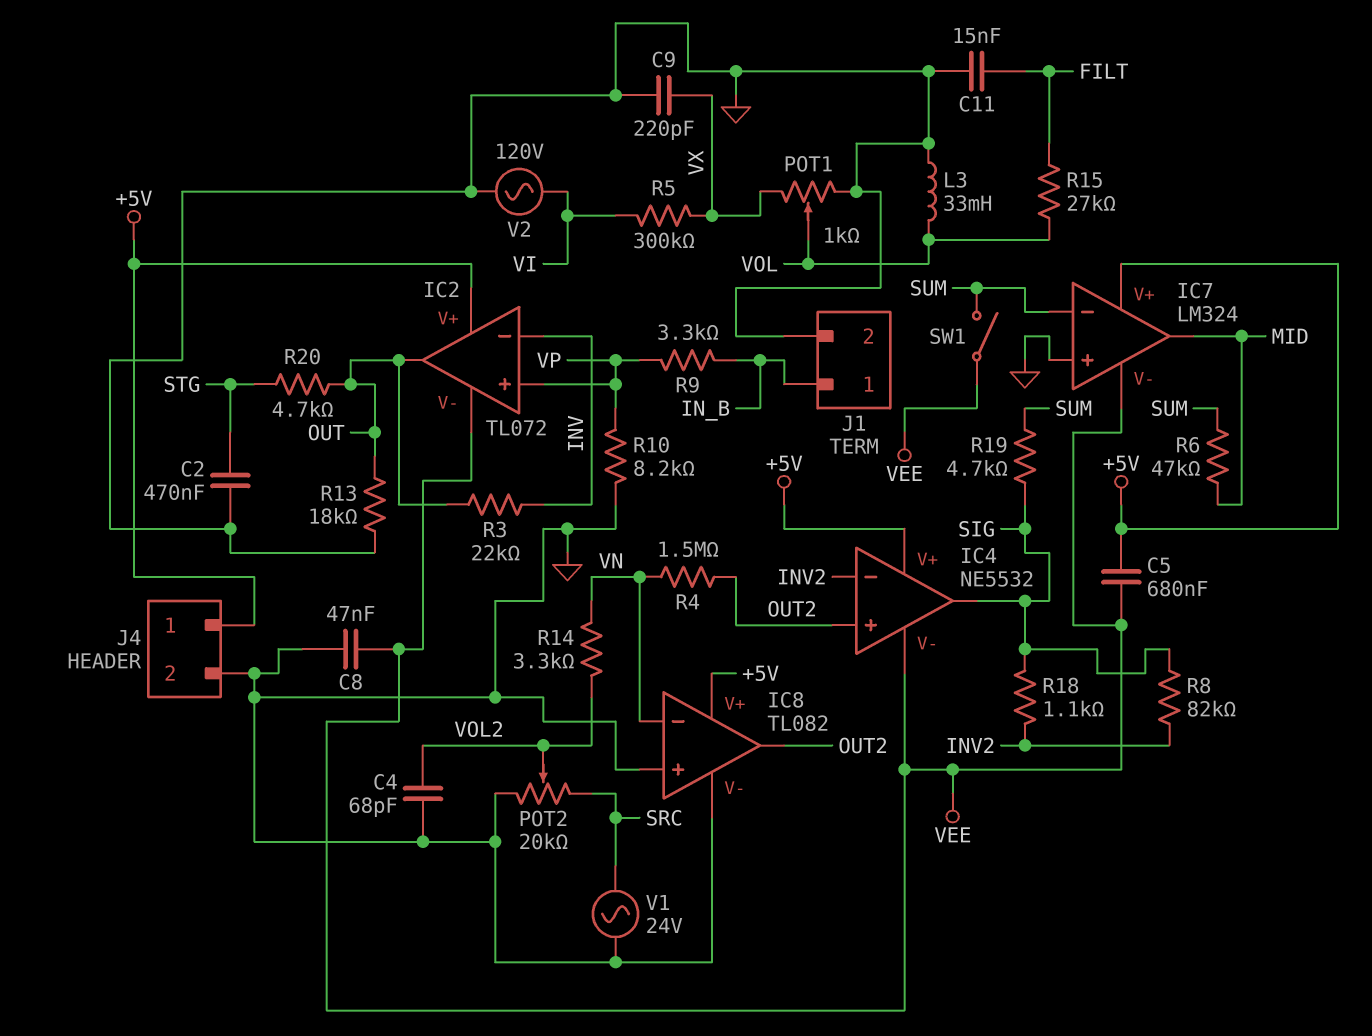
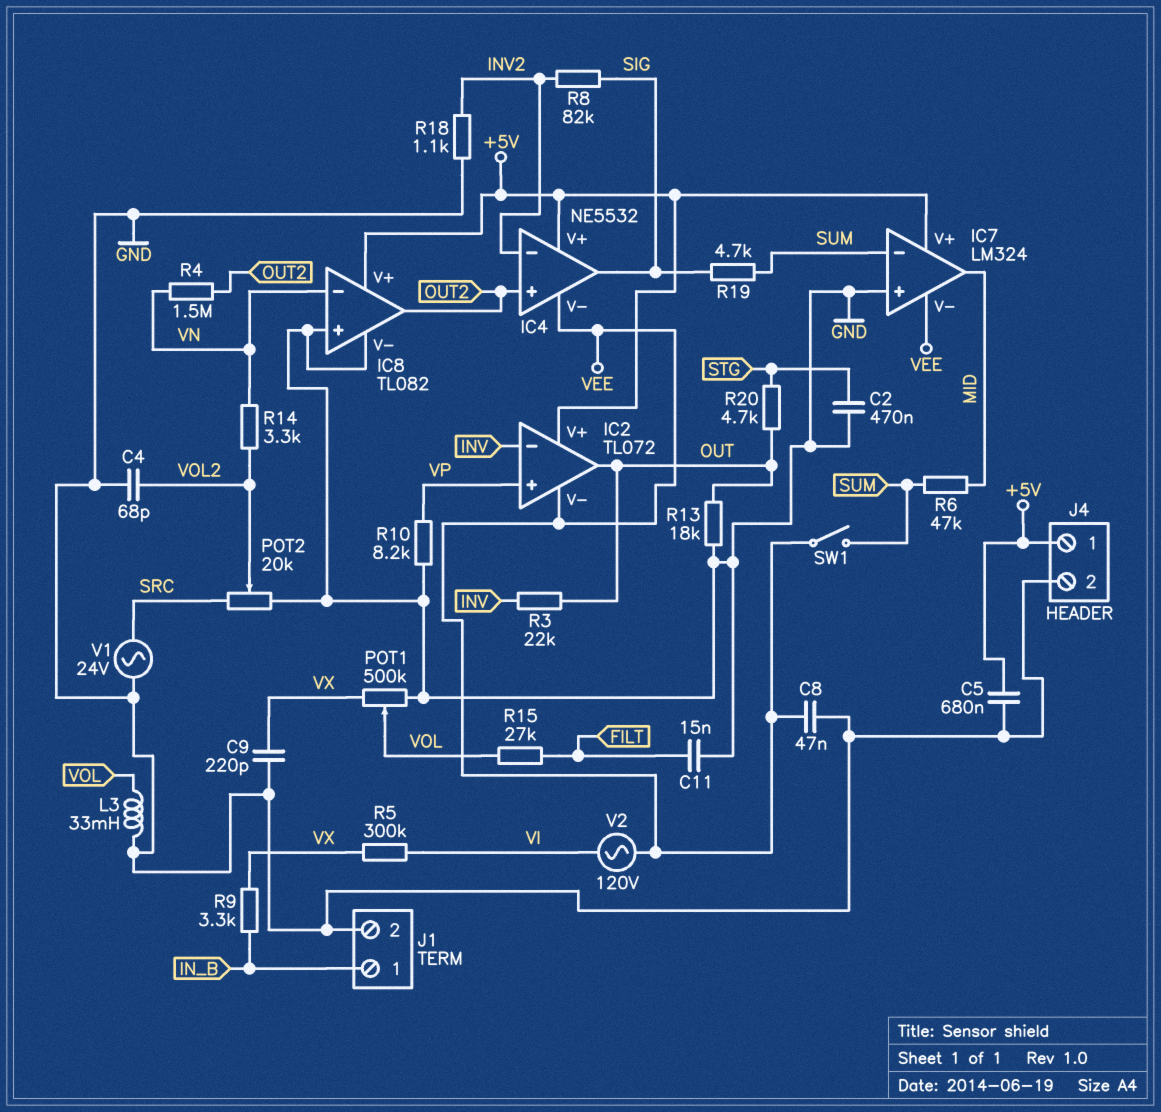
C5: 680nF (+5V, VEE) -> 680nF (+5V, GND)
POT1: 1k (GND, VX, wiper VOL) -> 500k (GND, VX, wiper VOL)
R9: 3.3k (IN_B, VP) -> 3.3k (IN_B, VX)
R18: 1.1k (INV2, SIG) -> 1.1k (GND, INV2)
V2: AC 120V (GND, VI) -> AC 120V (VEE, VI)

